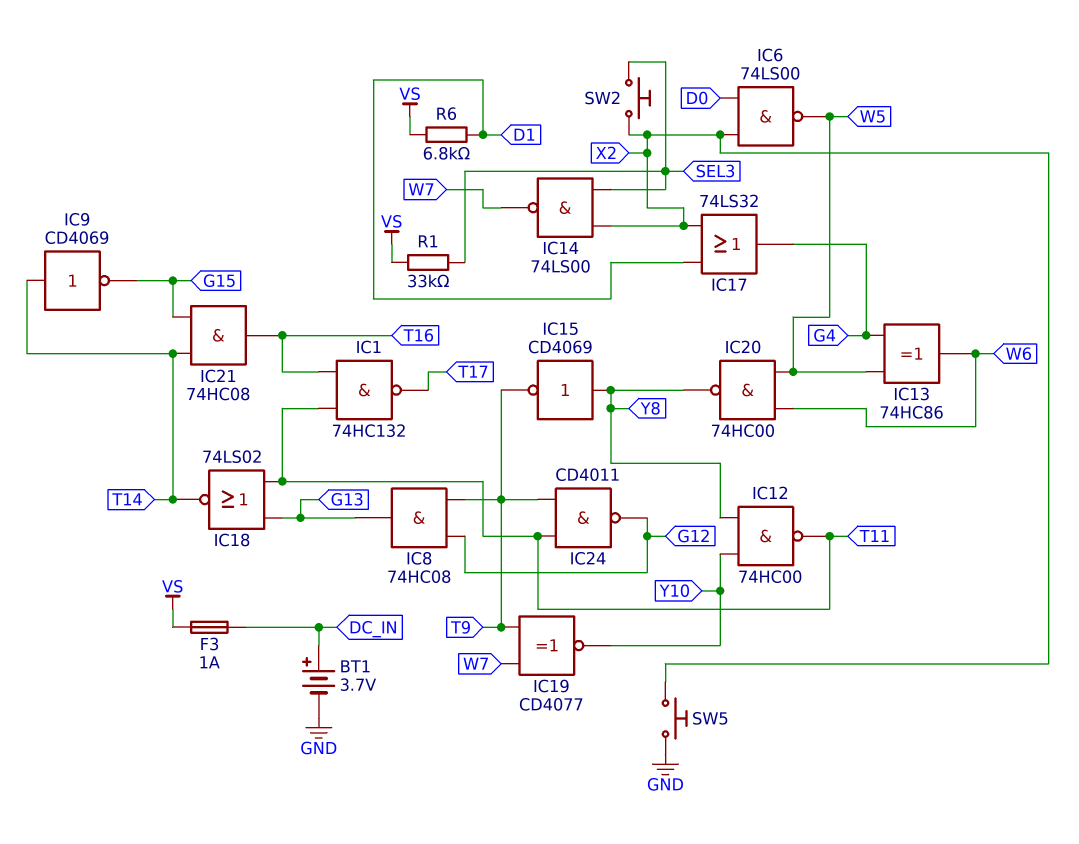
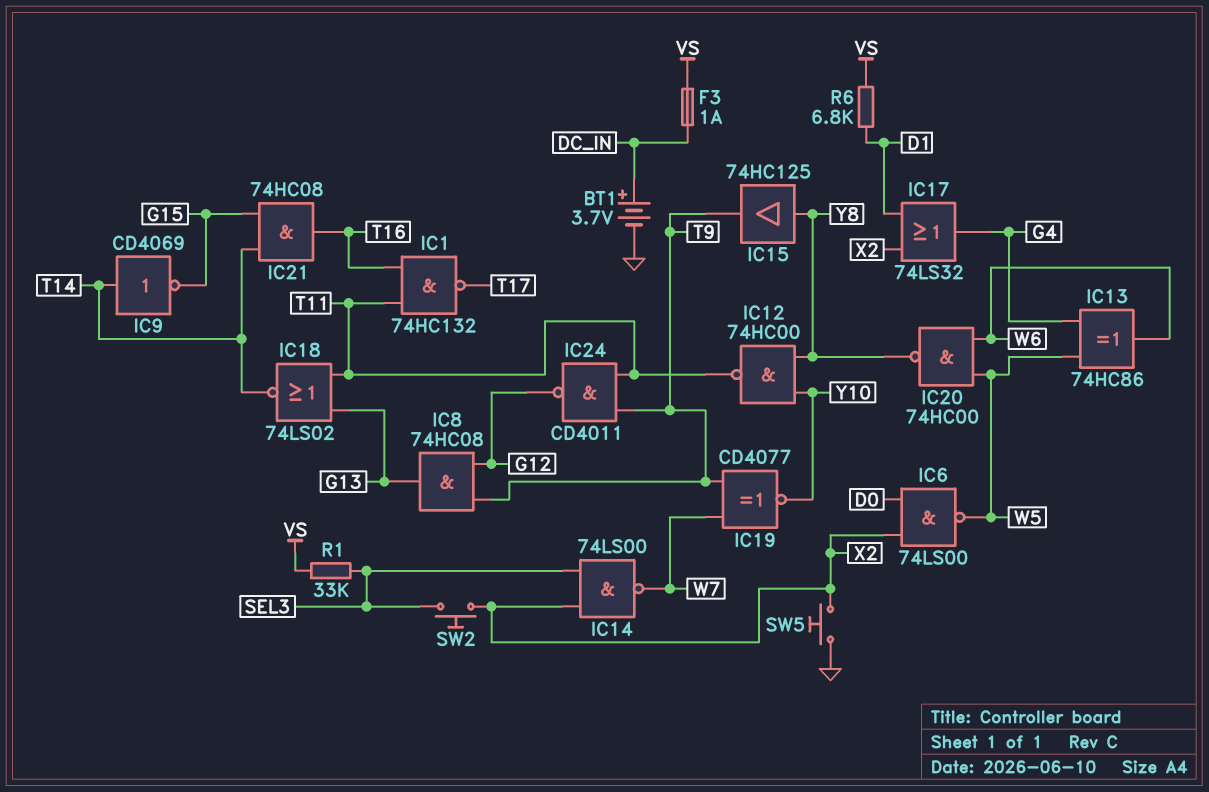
IC15: NOT CD4069 (in Y8, out T9) -> buffer 74HC125 (in Y8, out T9)

